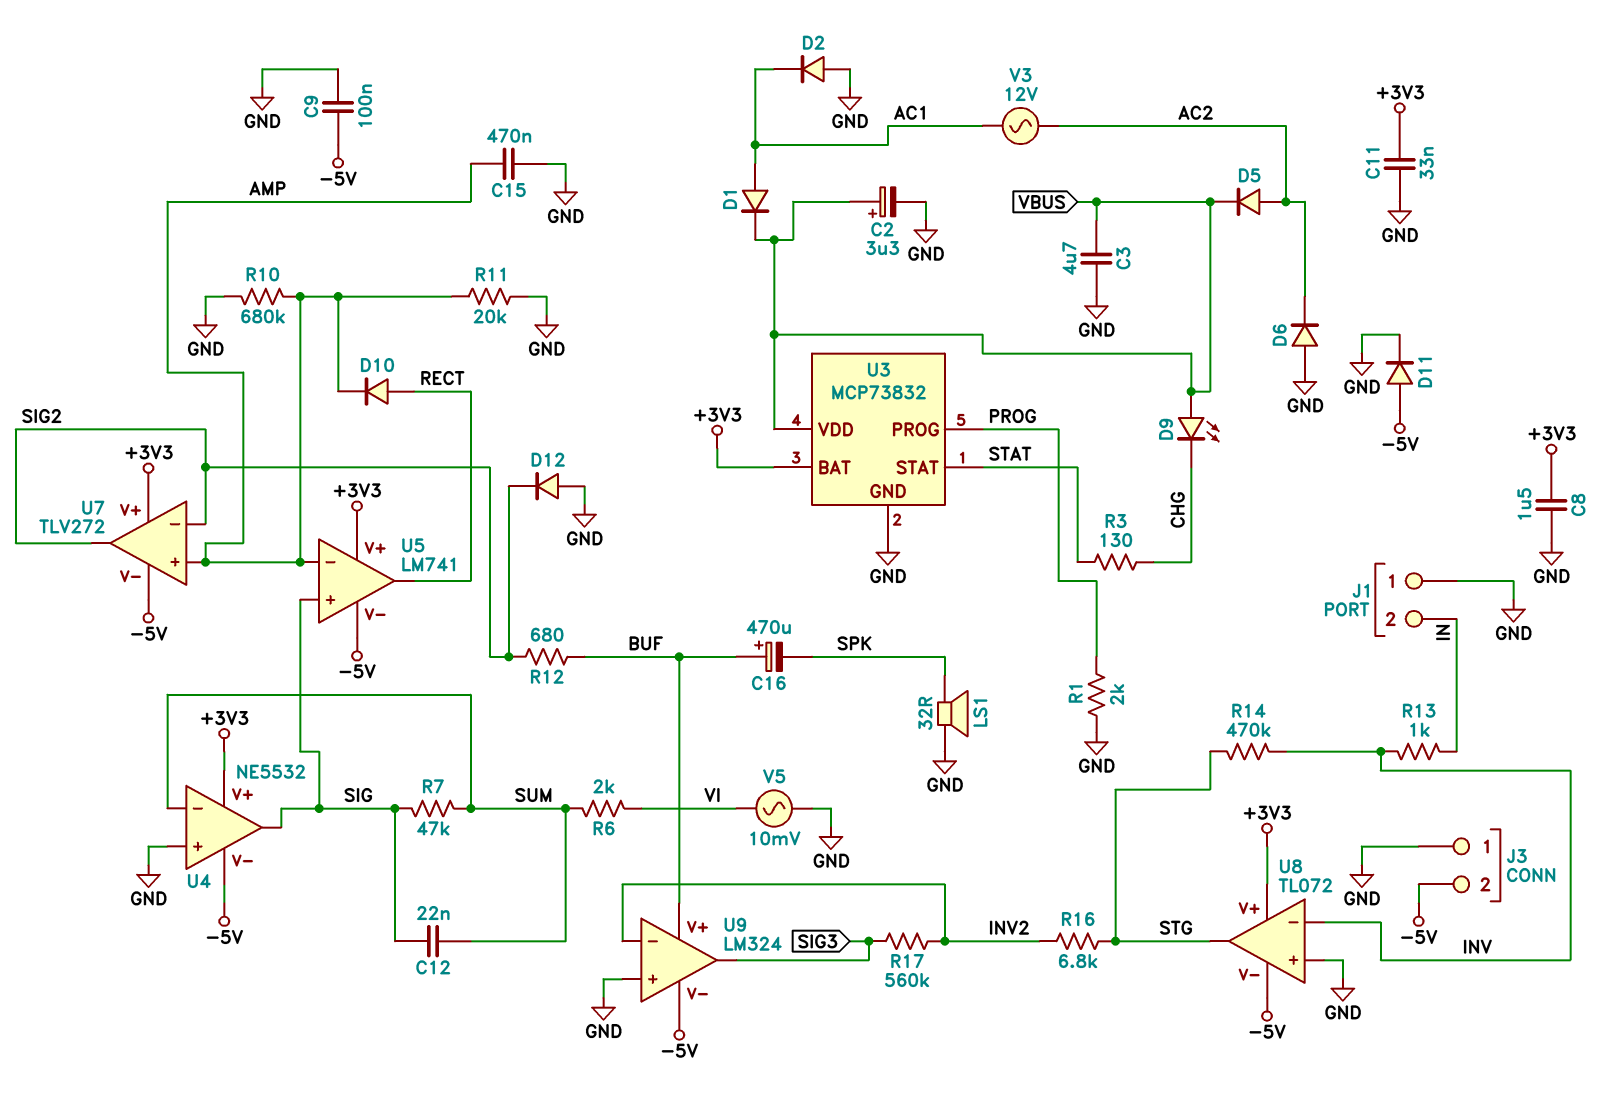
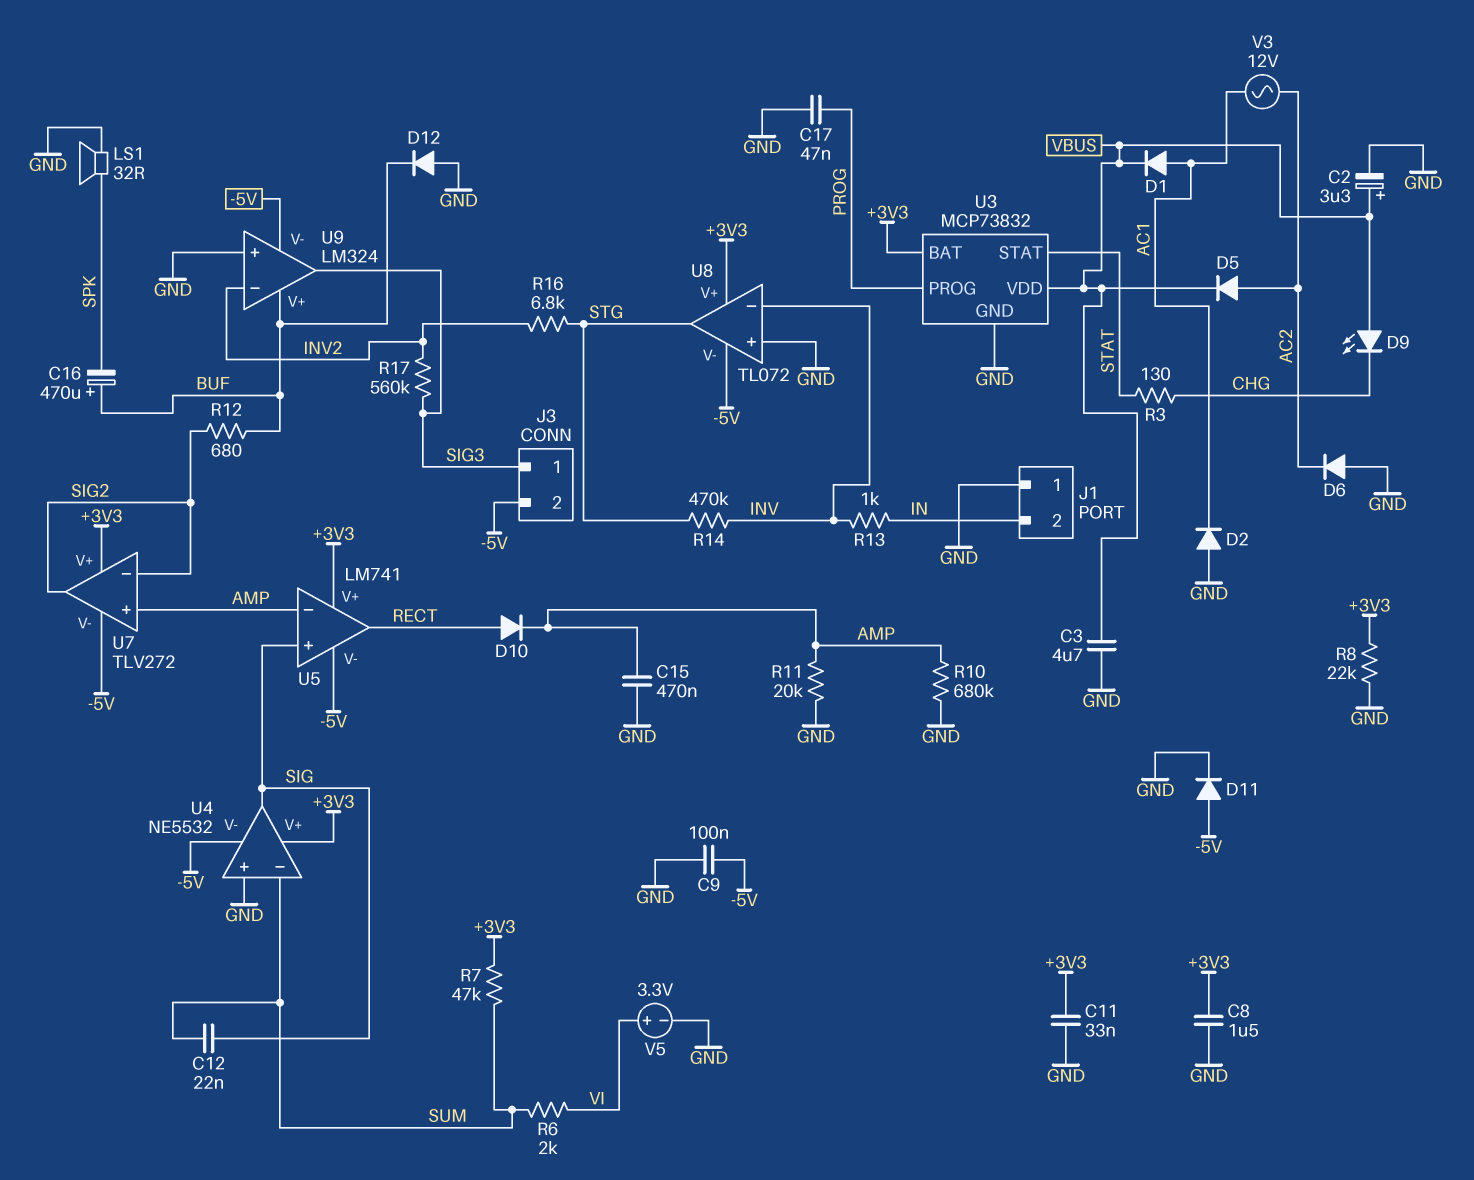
C17: none -> 47nF (GND, PROG)
D12: diode (A GND, K SIG2) -> diode (A GND, K BUF)
J3 pin 1: GND -> SIG3
R1: 2k (GND, PROG) -> none
R7: 47k (SIG, SUM) -> 47k (+3V3, SUM)
R8: none -> 22k (+3V3, GND)
V5: AC 10mV (GND, VI) -> 3.3V (plus VI, minus GND)

